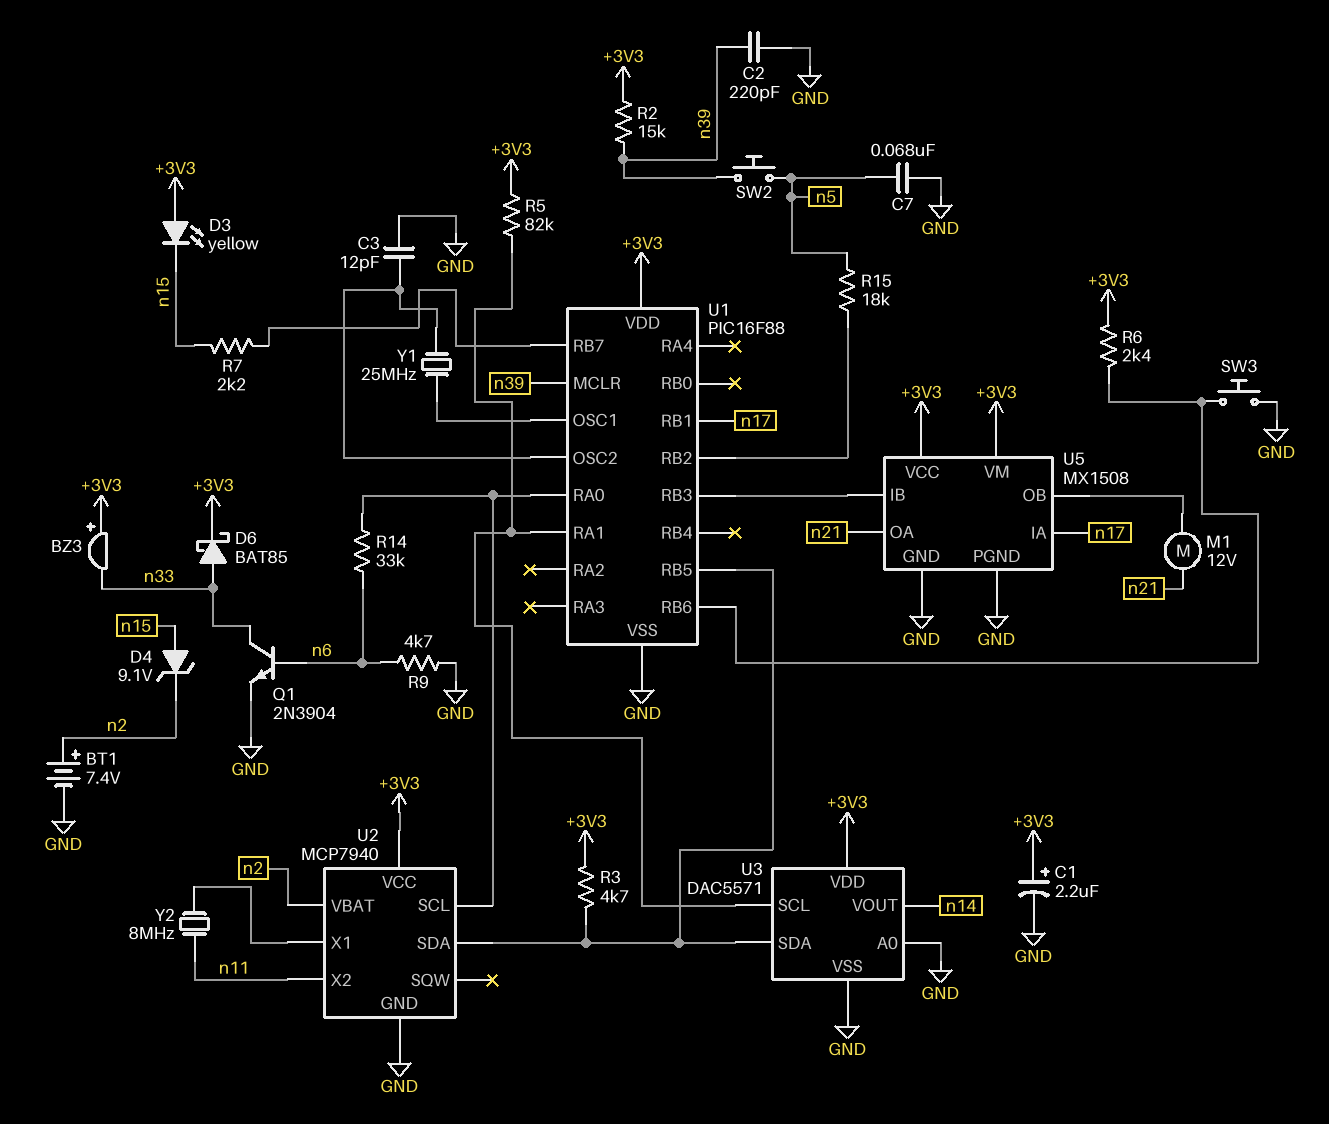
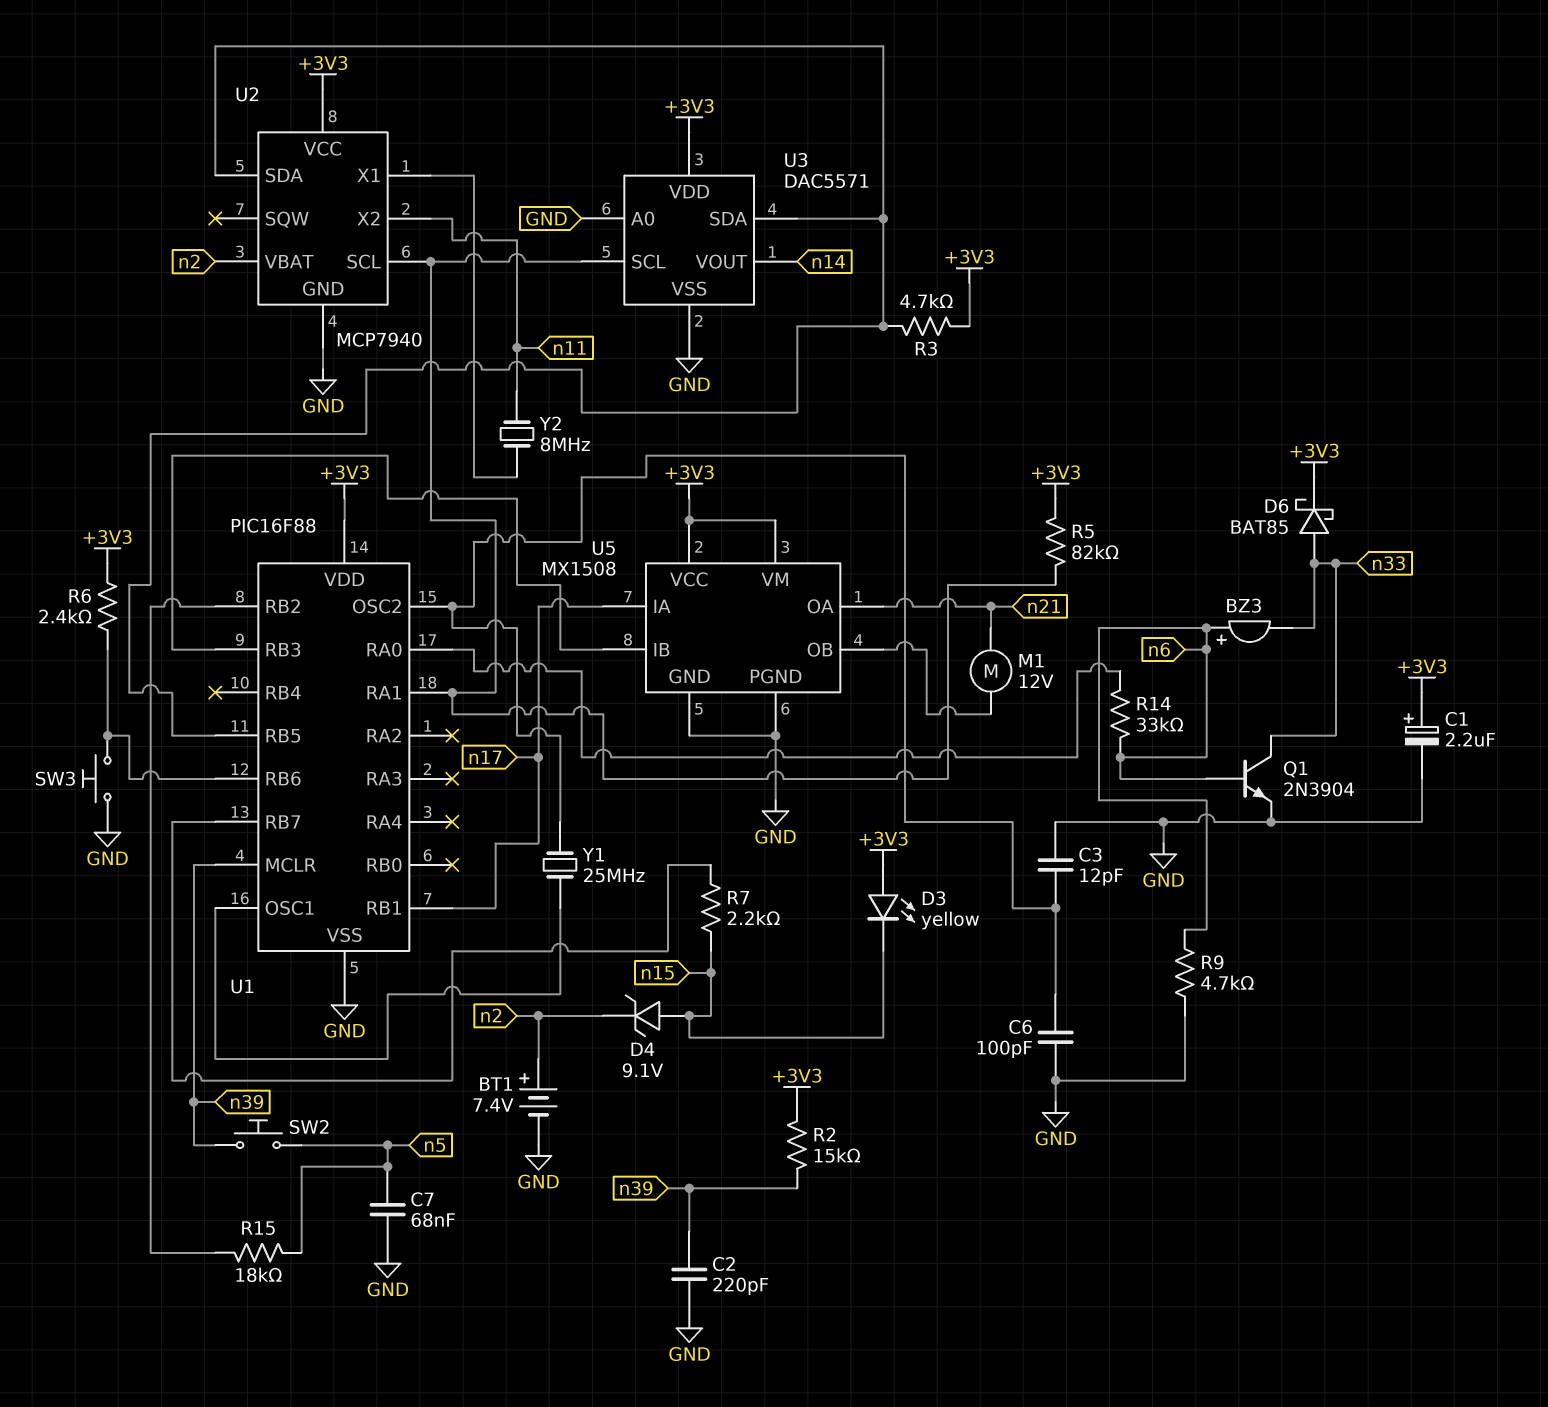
BZ3: buzzer (plus +3V3, minus n33) -> buzzer (plus n6, minus n33)
C6: none -> 100pF (GND, U1/OSC2)
U2 pin SCL: U1/RA0 -> U1/RA1

